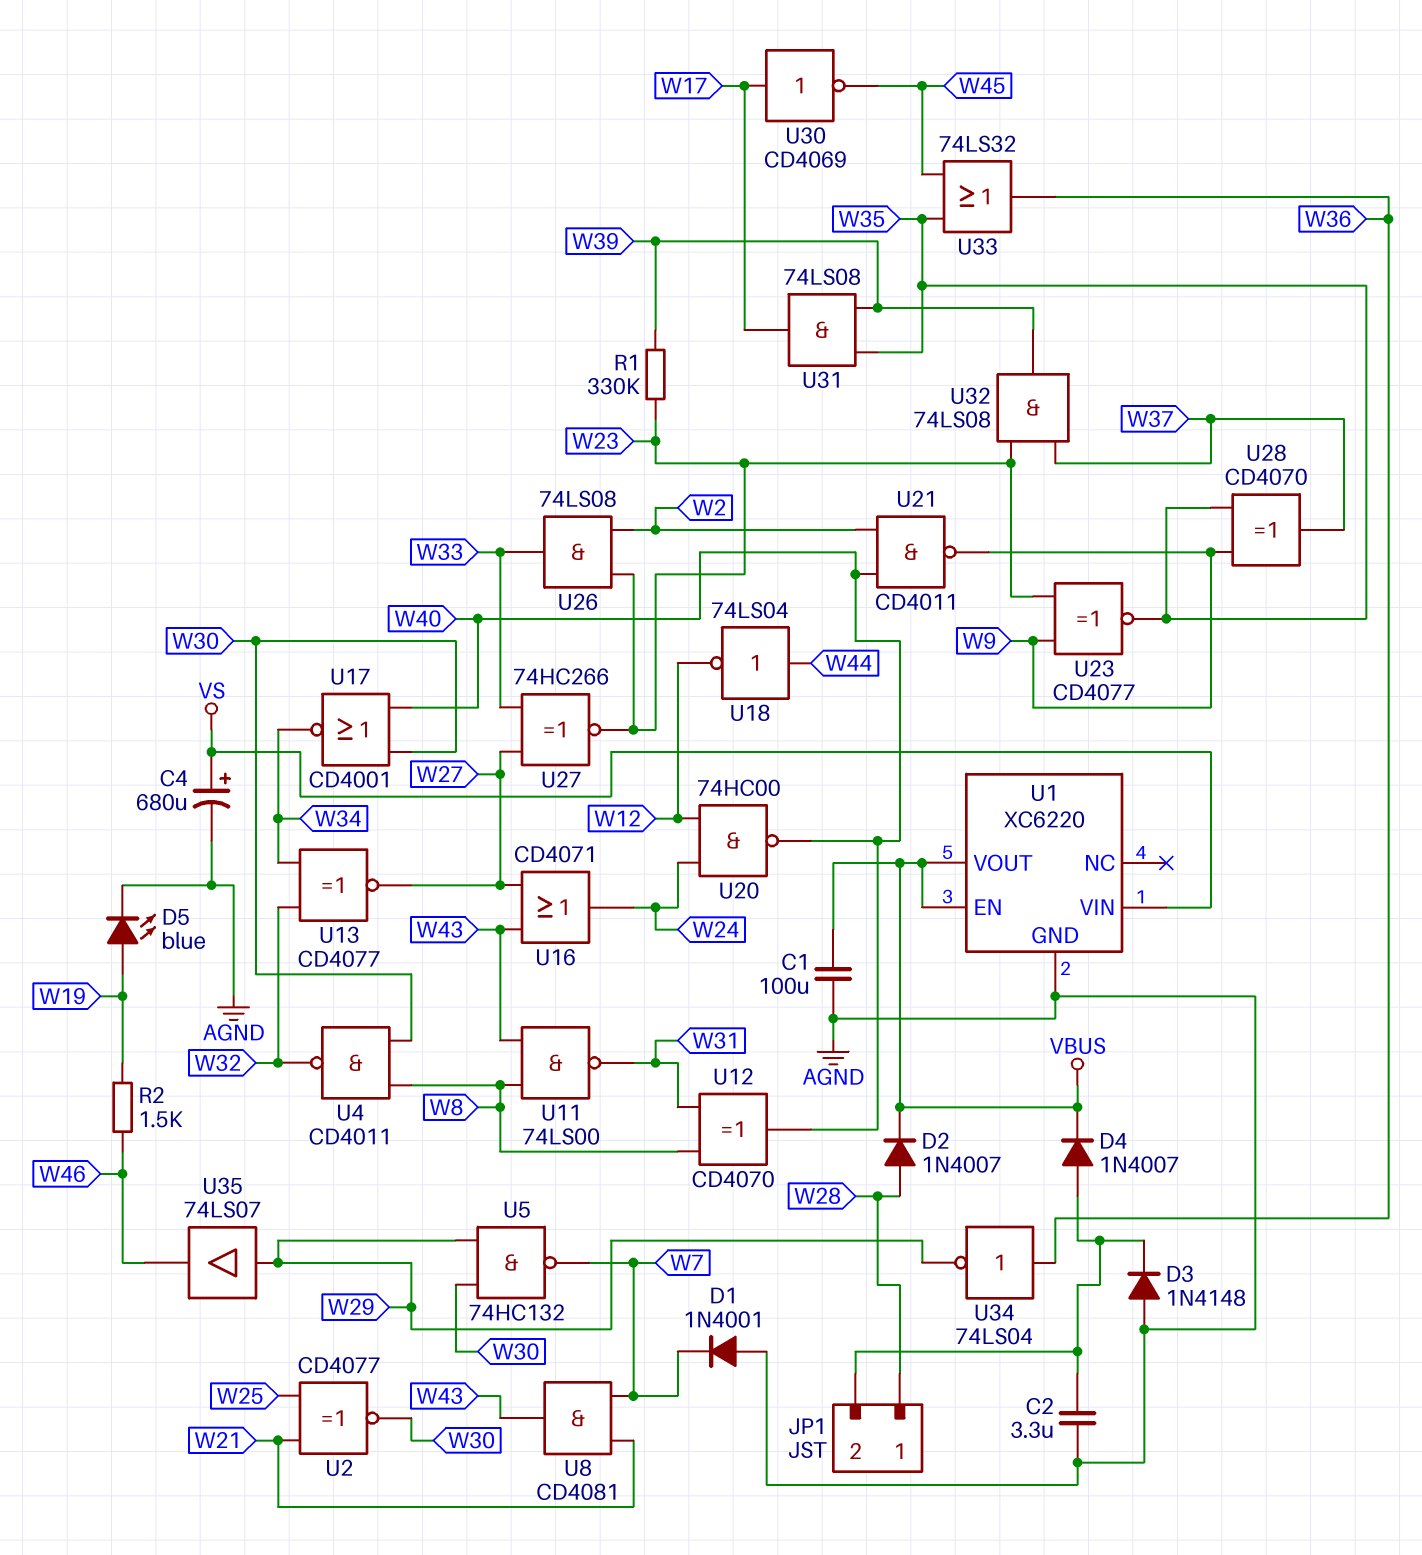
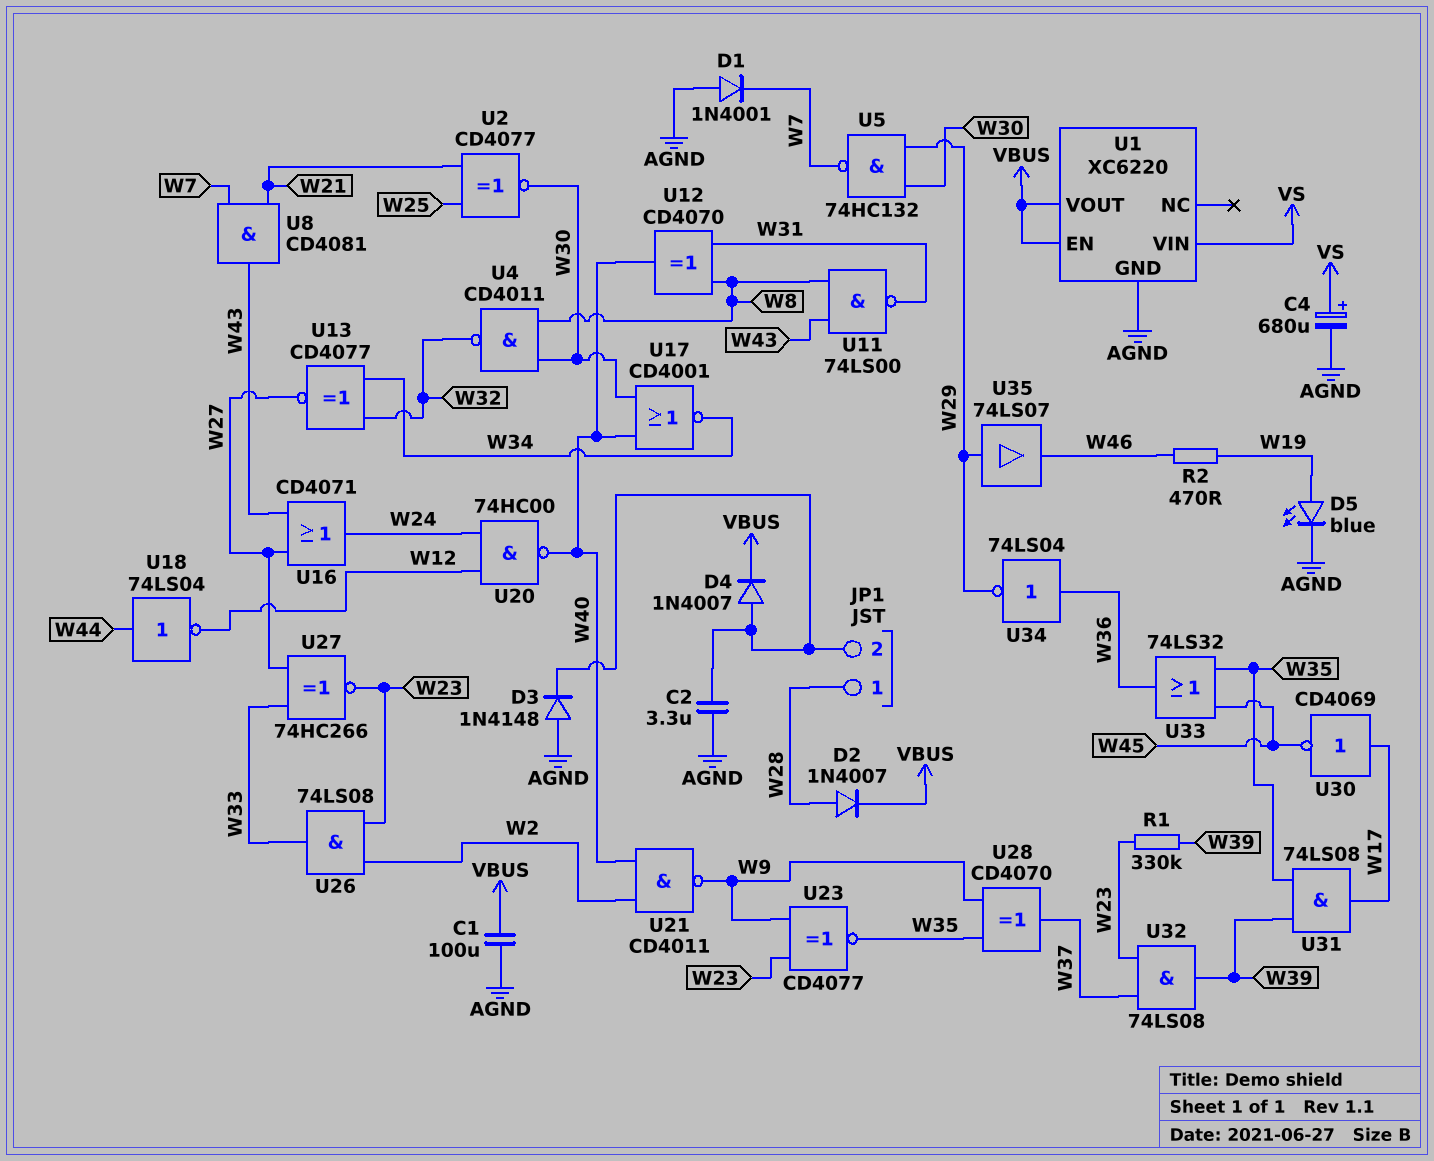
R2: 1.5k (W19, W46) -> 470 (W19, W46)

